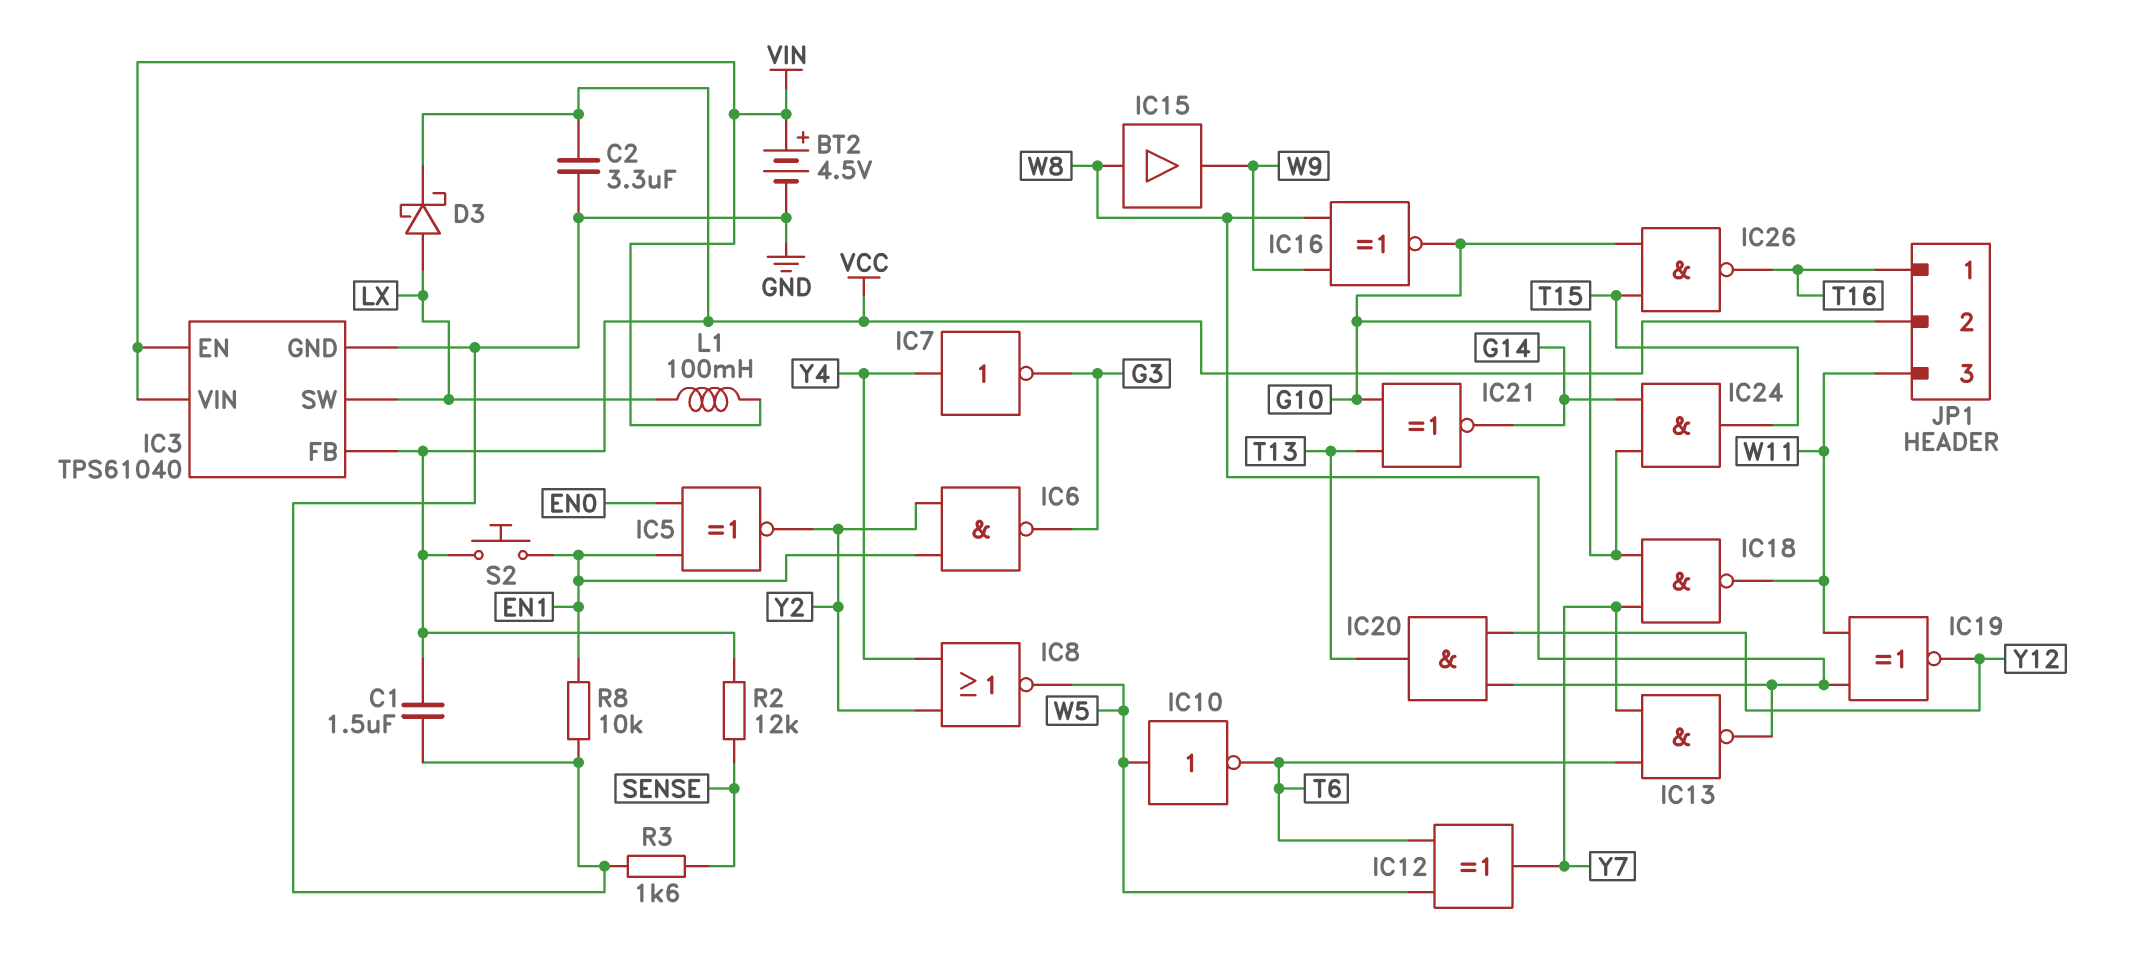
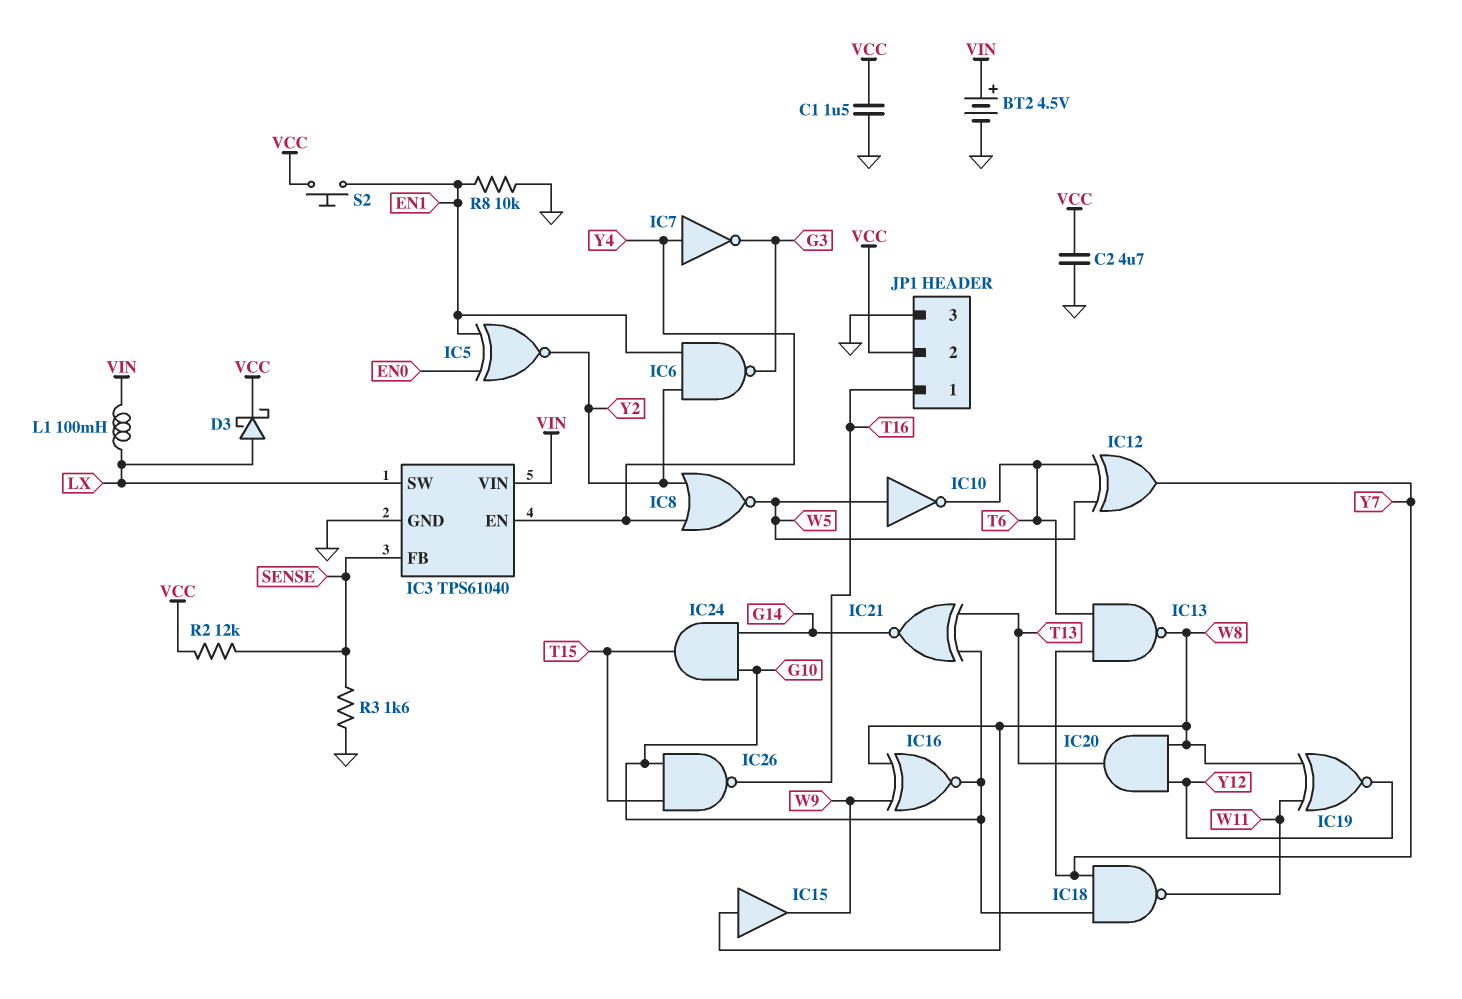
C2: 3.3uF (GND, VCC) -> 4.7uF (GND, VCC)
IC3 pin EN: VIN -> Y4
IC3 pin FB: VCC -> SENSE
JP1 pin 3: W11 -> GND

